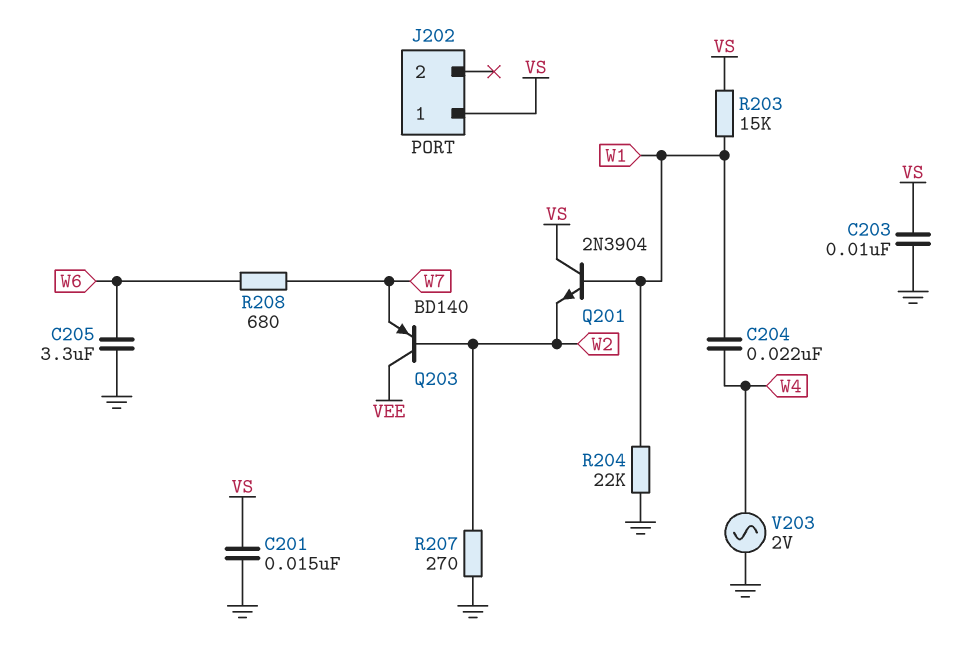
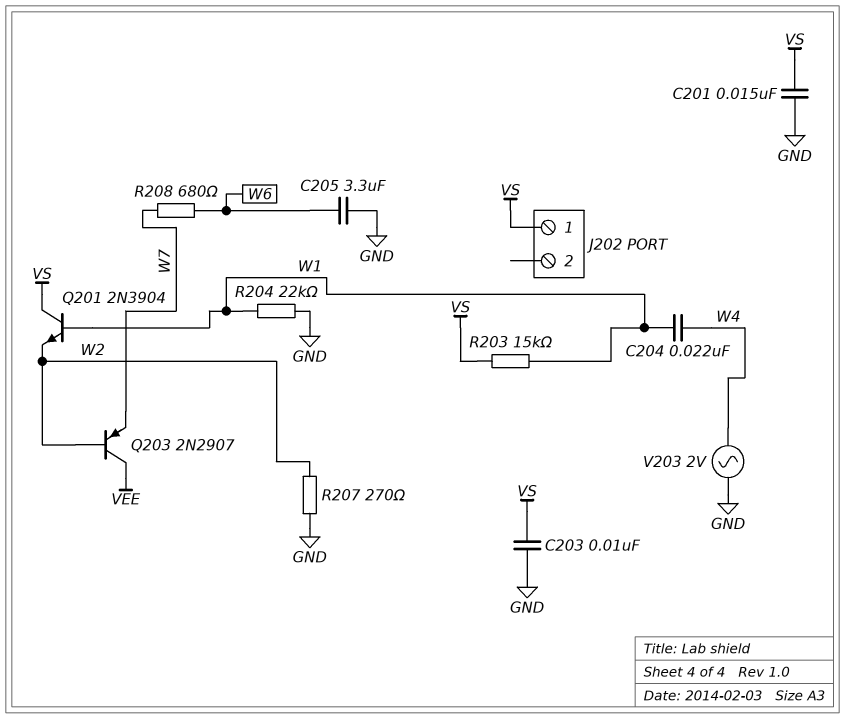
Q203: PNP BD140 (B W2, C VEE, E W7) -> PNP 2N2907 (B W2, C VEE, E W7)

